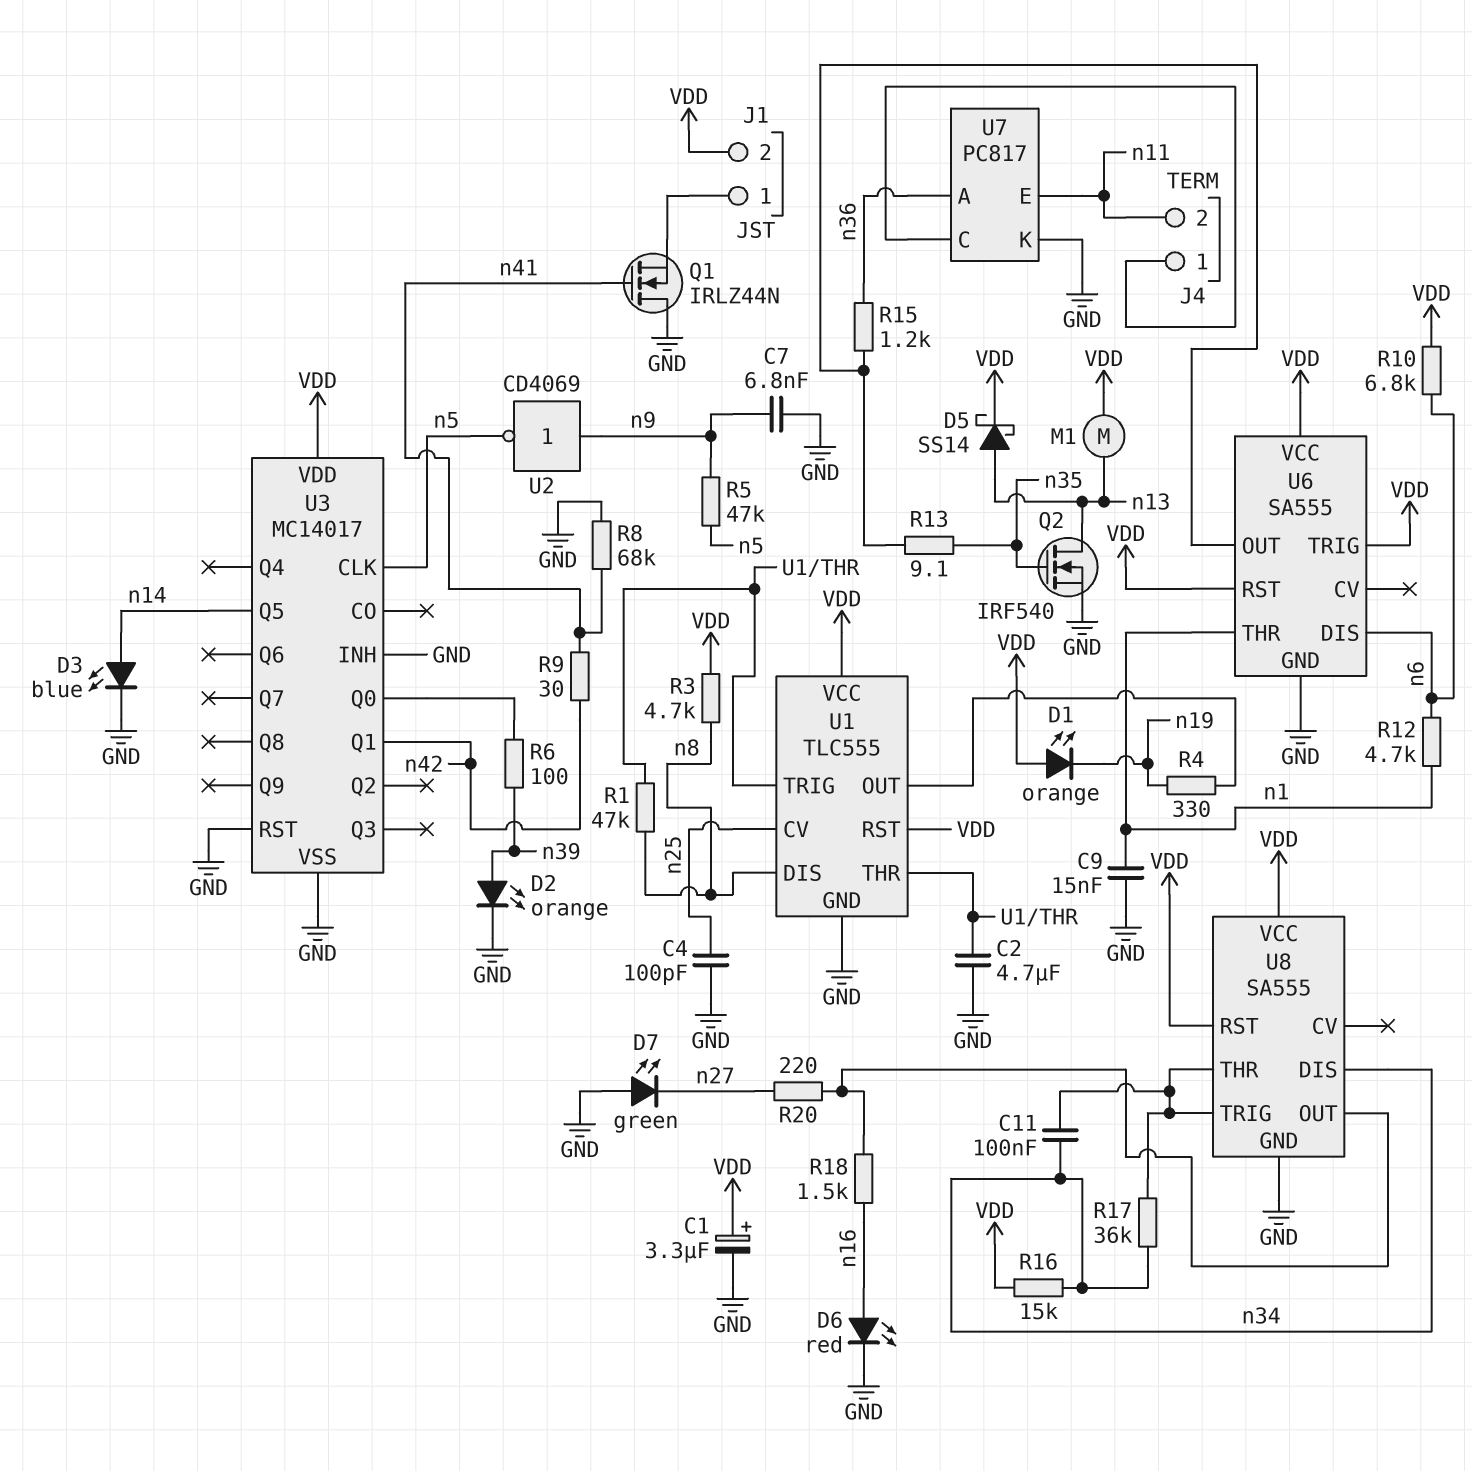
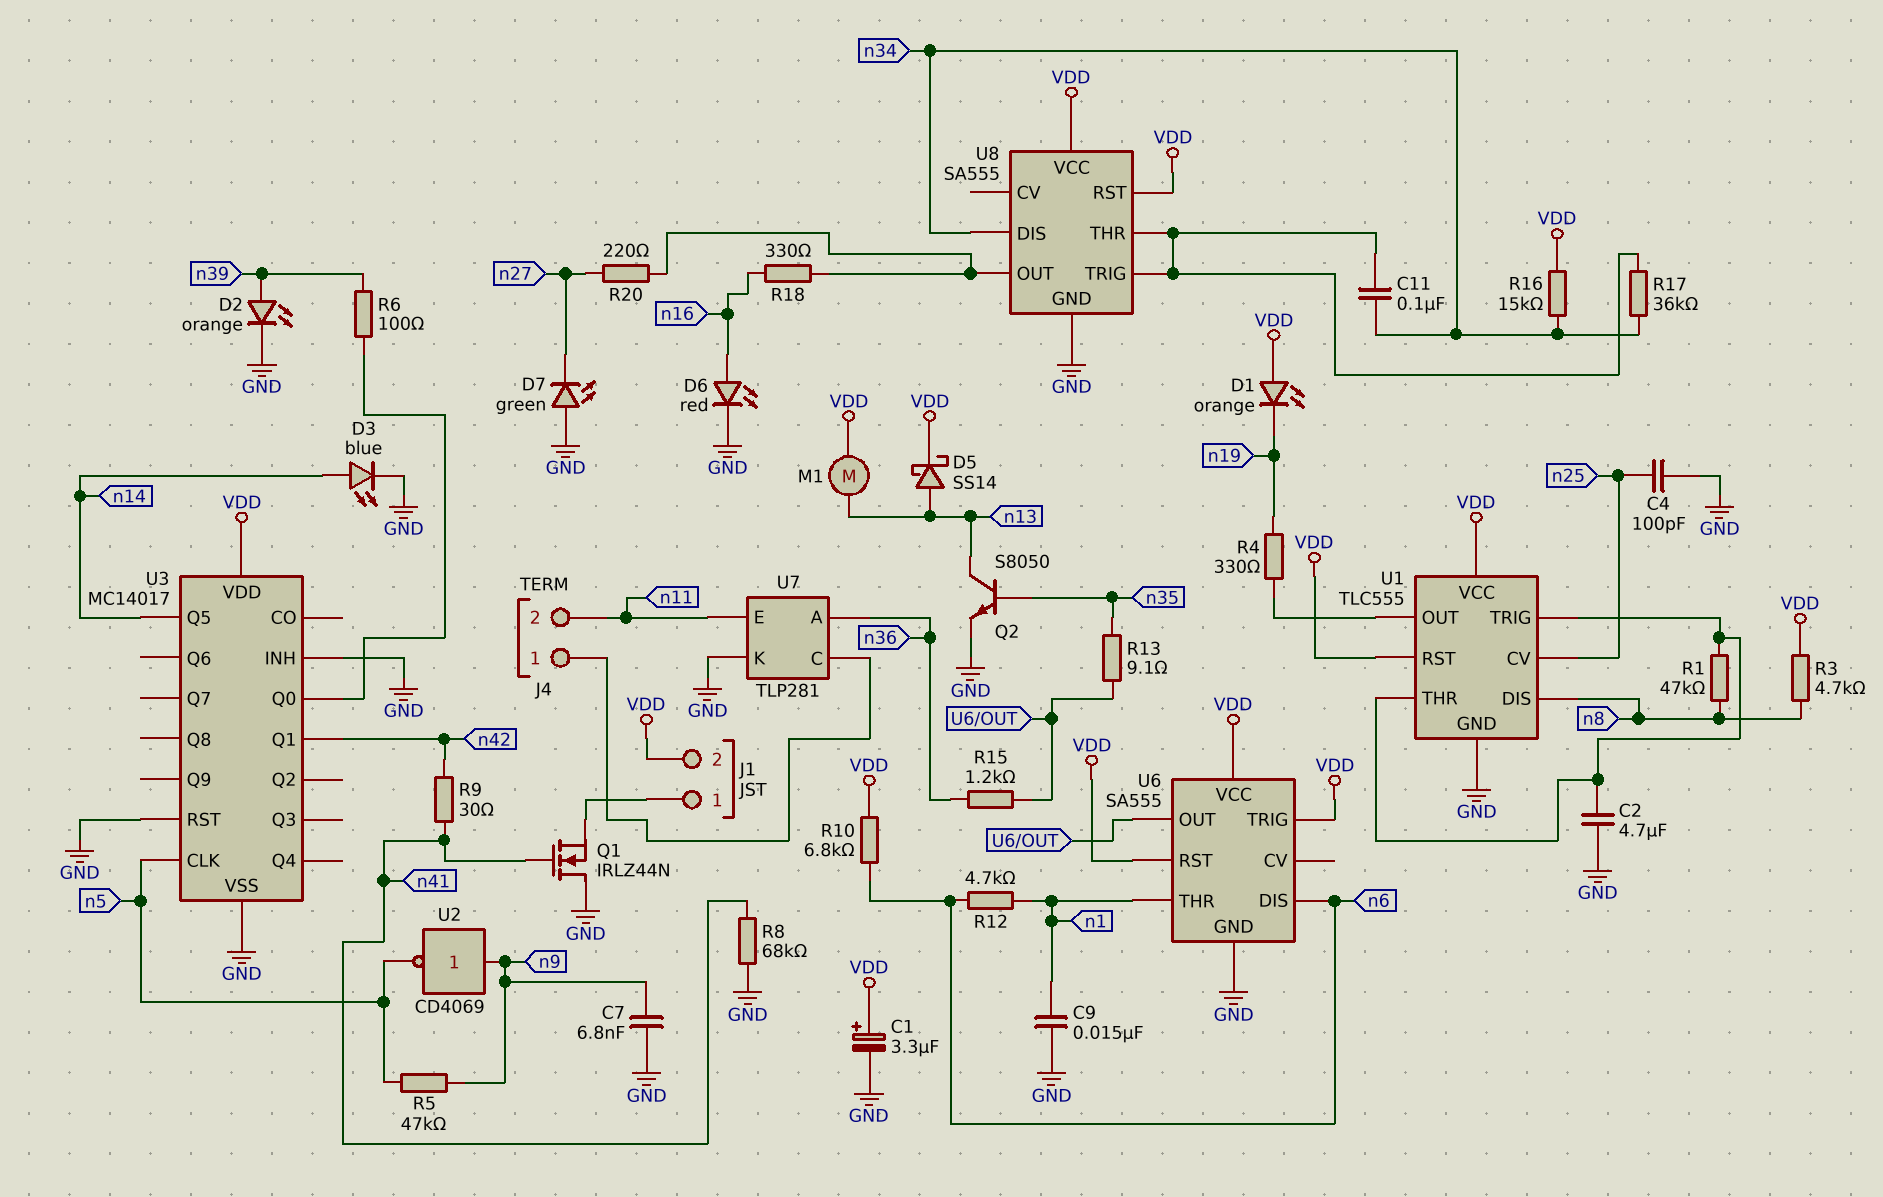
Q2: NMOS IRF540 (G n35, D n13, S GND) -> NPN S8050 (B n35, C n13, E GND)
R18: 1.5k (U8/OUT, n16) -> 330 (U8/OUT, n16)
U7: PC817 -> TLP281

